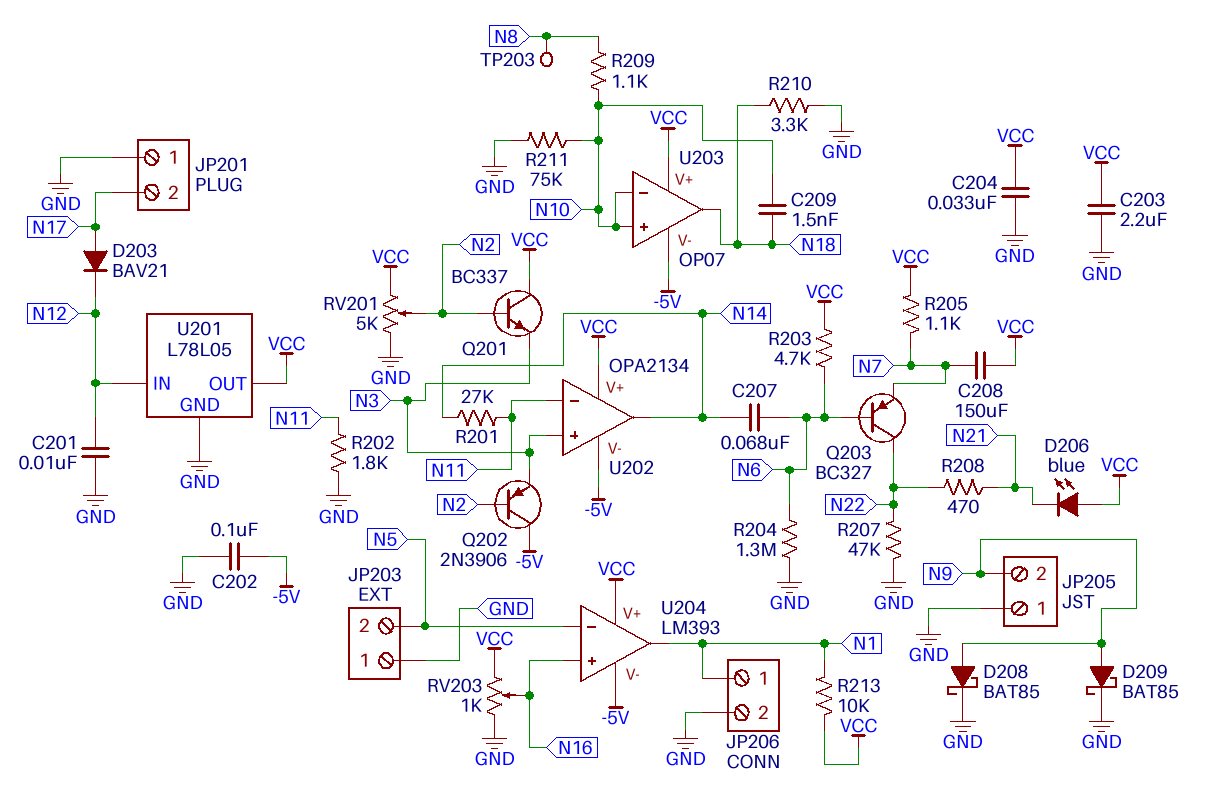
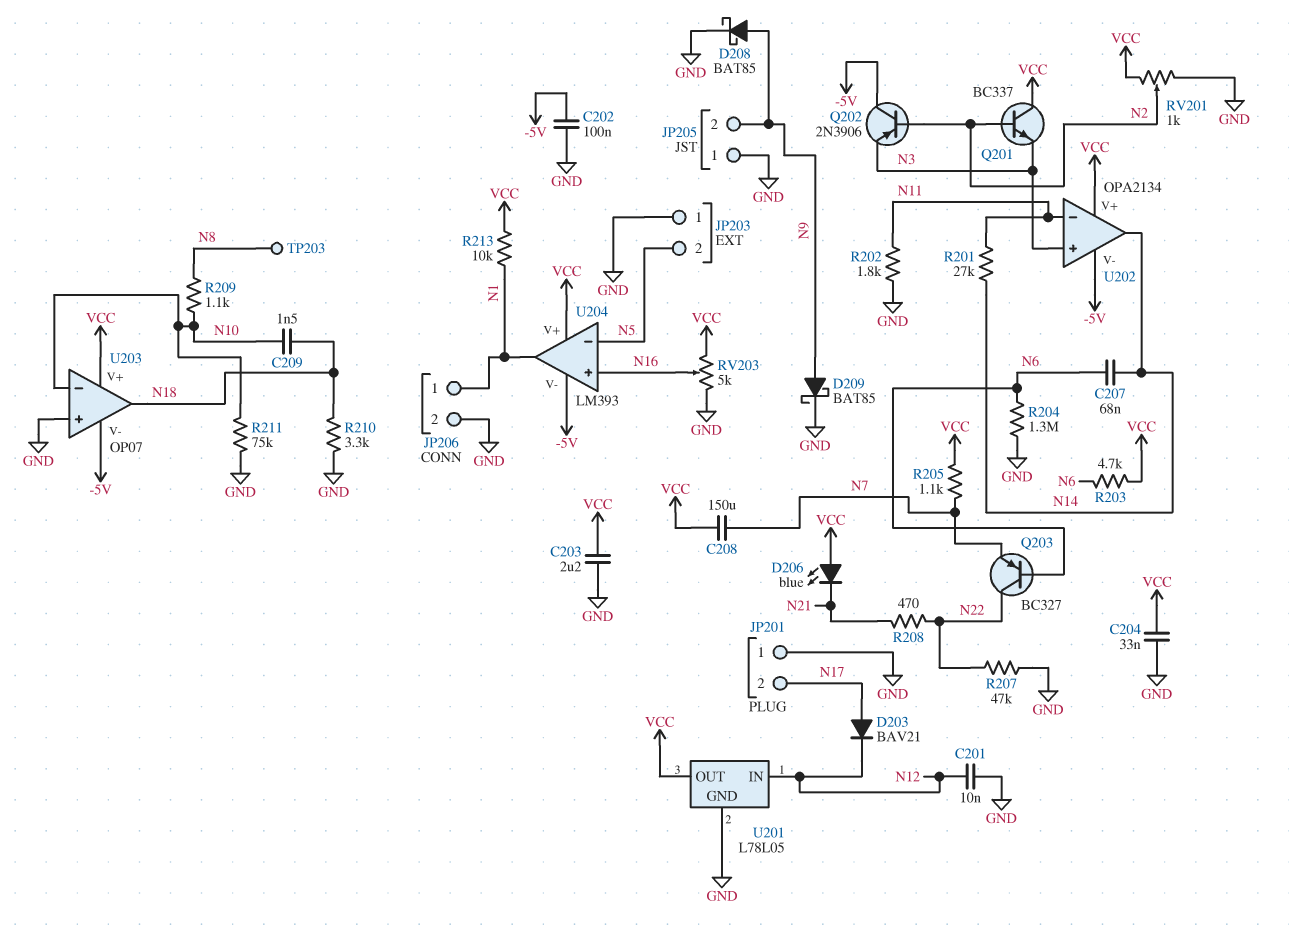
RV201: 5k (GND, VCC, wiper N2) -> 1k (GND, VCC, wiper N2)
RV203: 1k (GND, VCC, wiper N16) -> 5k (GND, VCC, wiper N16)
U203 pin in+: N10 -> GND

